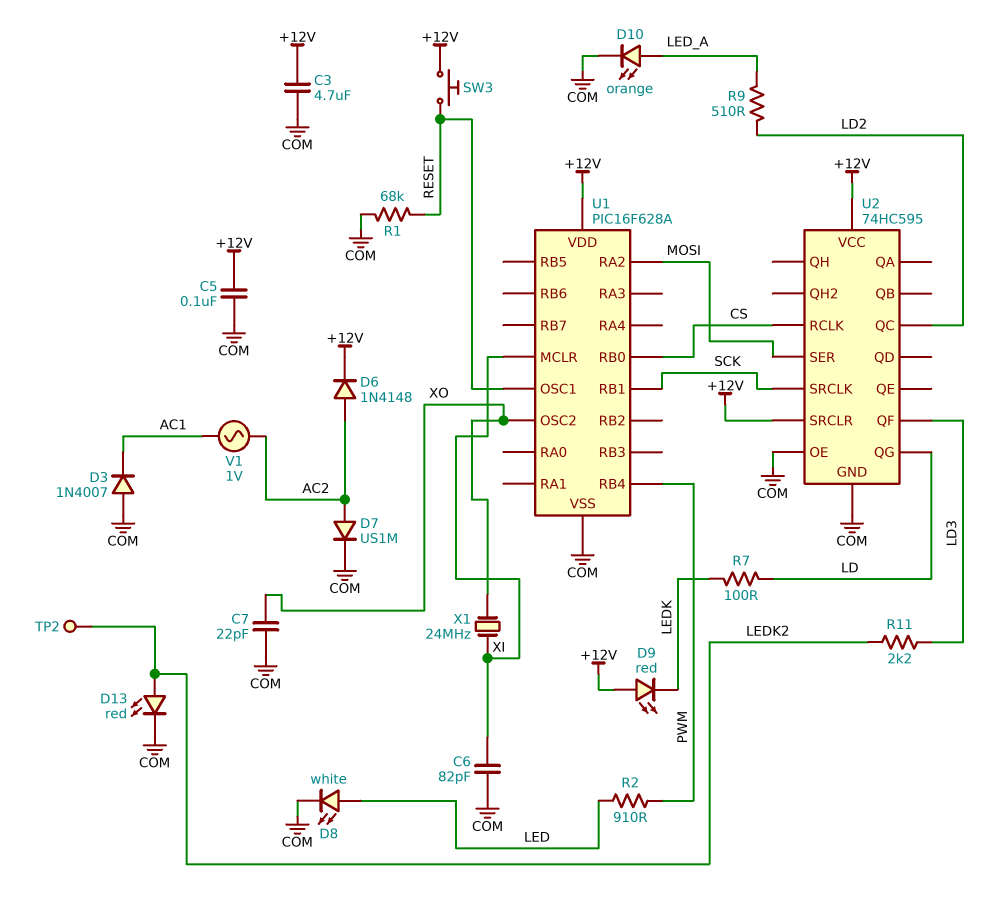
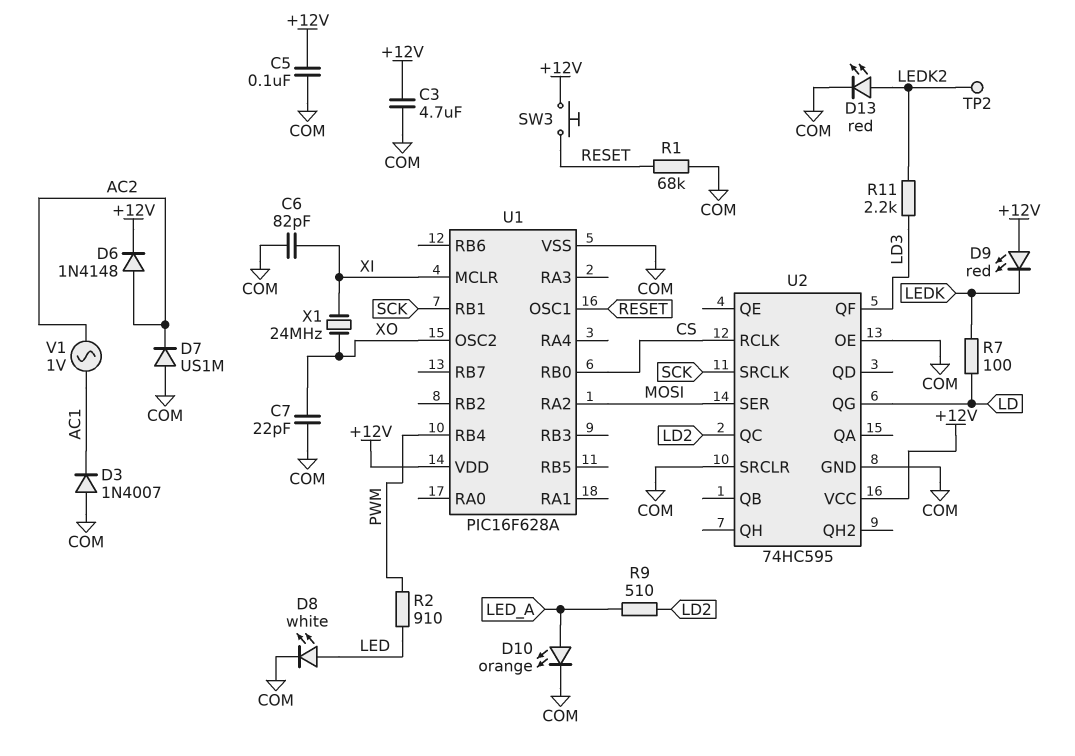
D7: diode US1M (A AC2, K COM) -> diode US1M (A COM, K AC2)
U2 pin SRCLR: +12V -> COM

